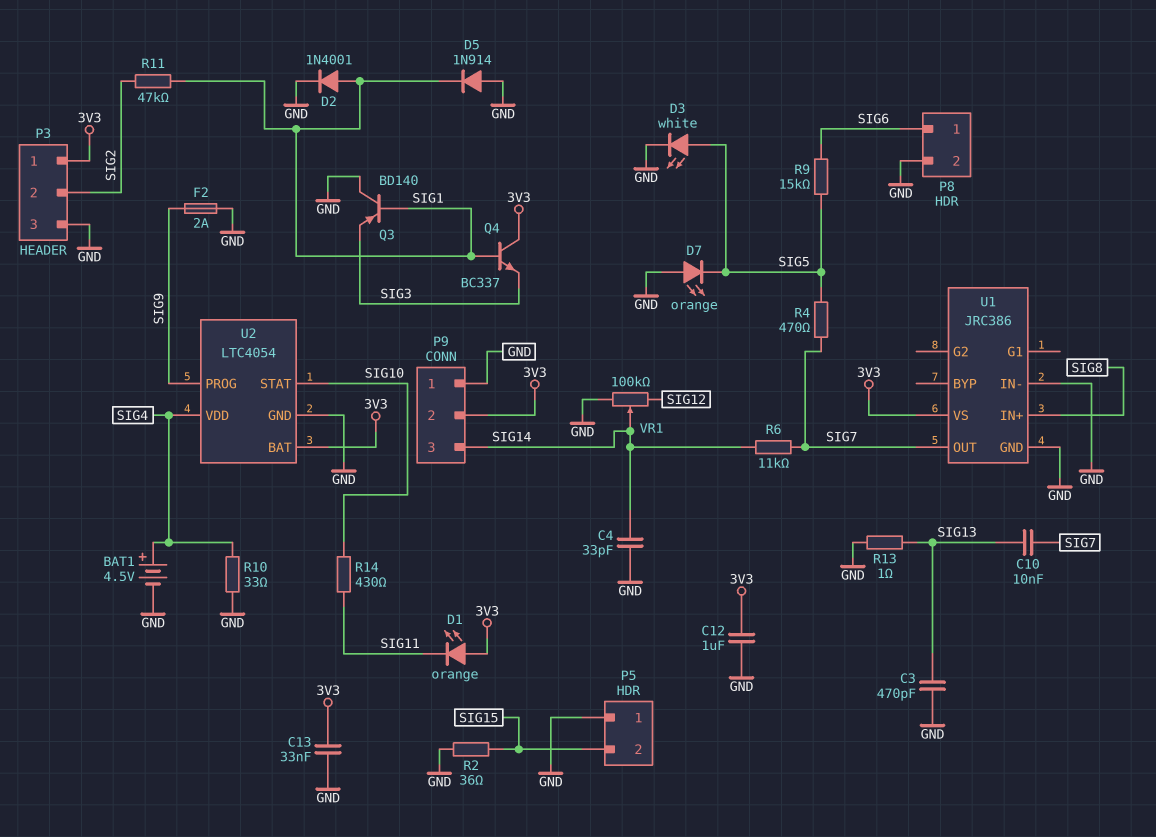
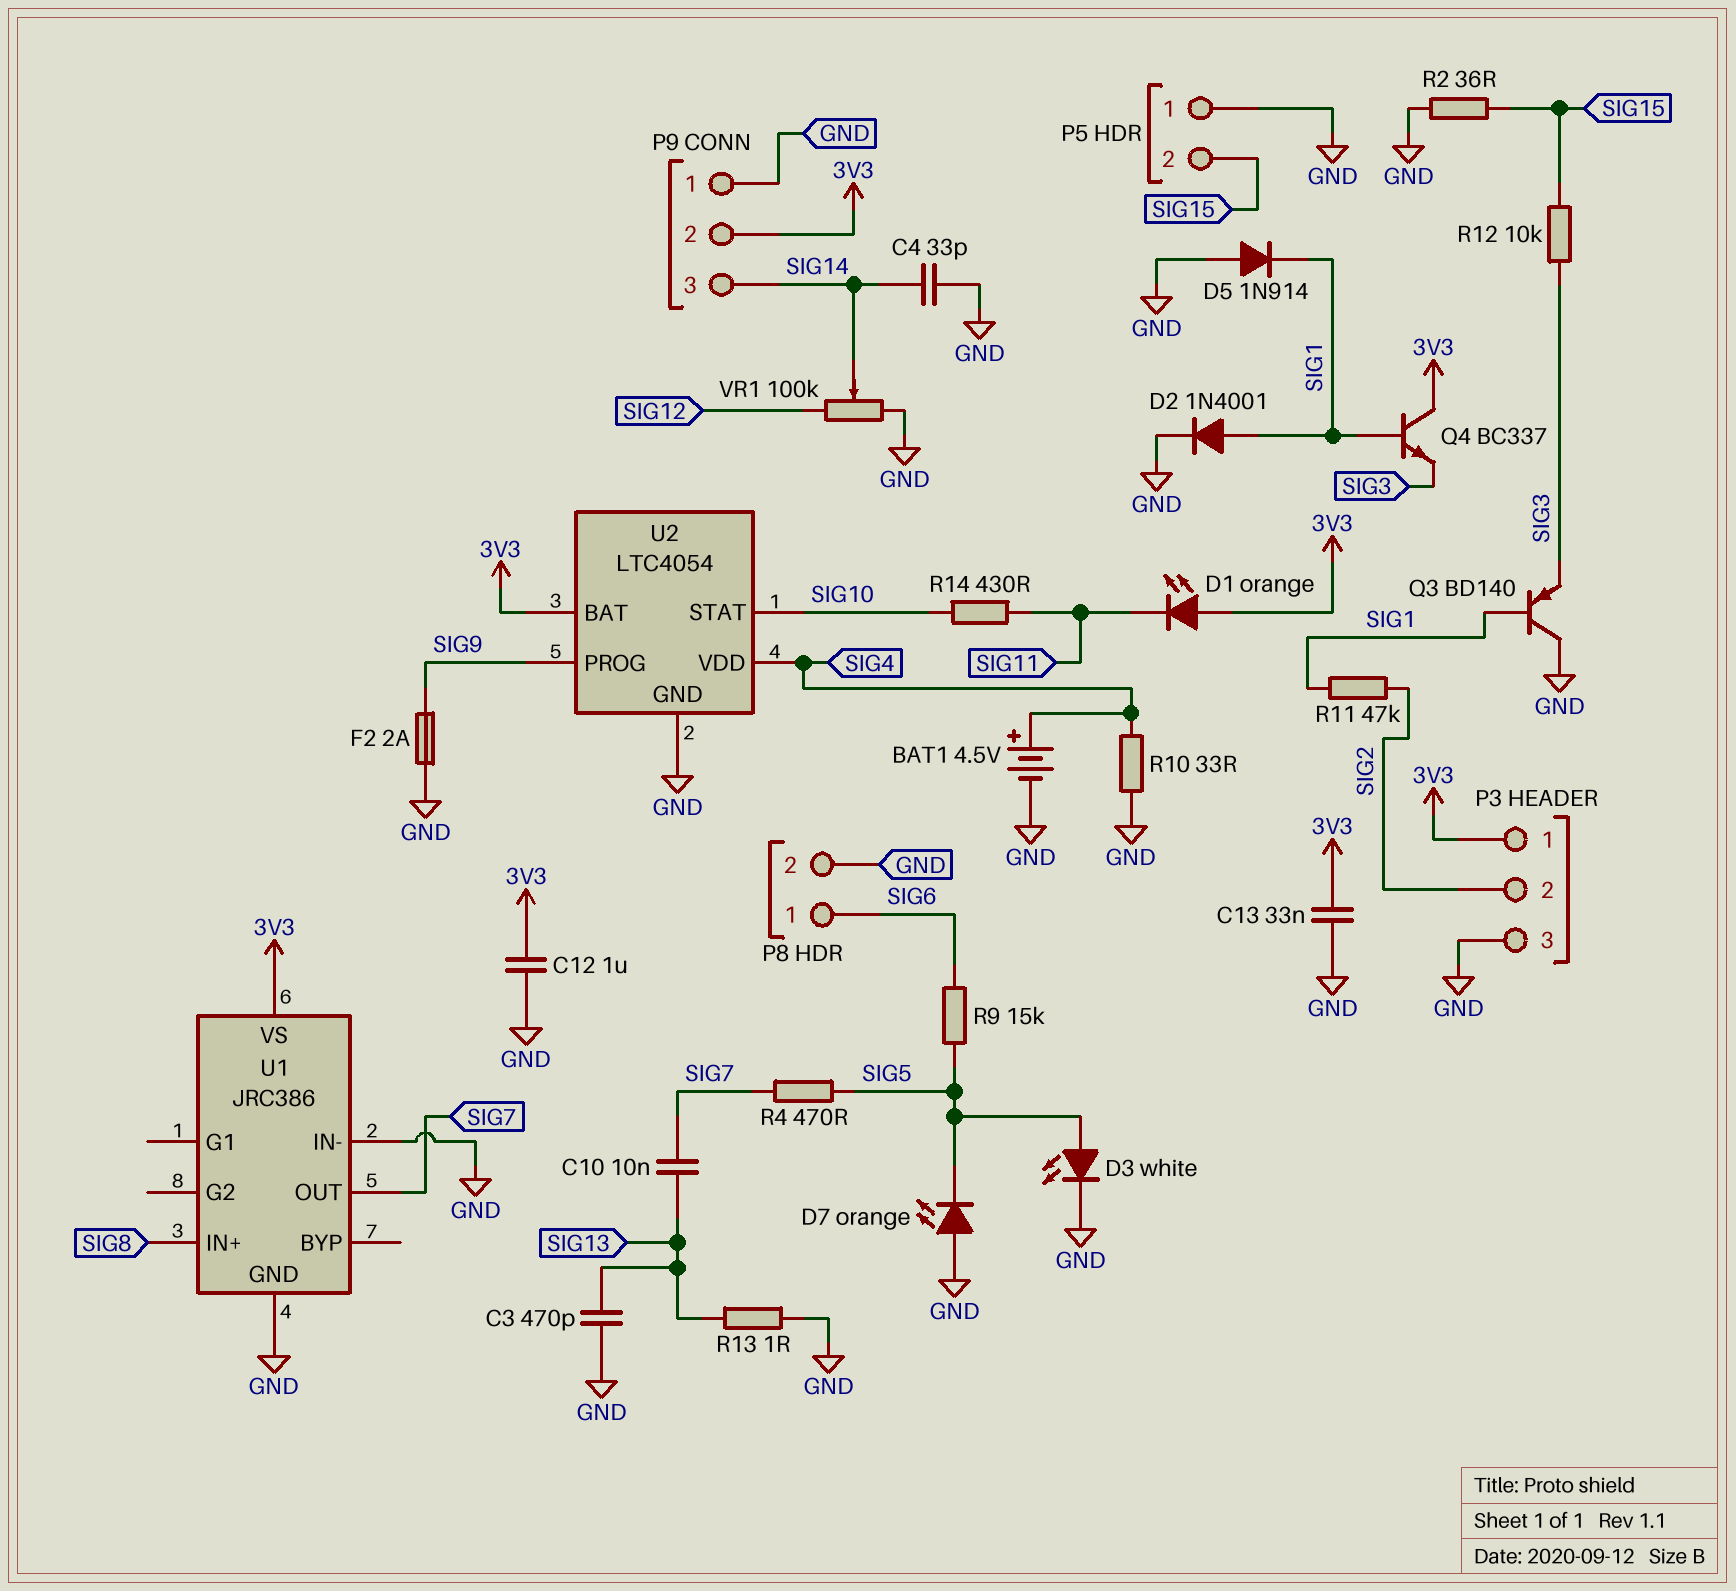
R6: 11k (SIG7, SIG14) -> none
R12: none -> 10k (SIG3, SIG15)

